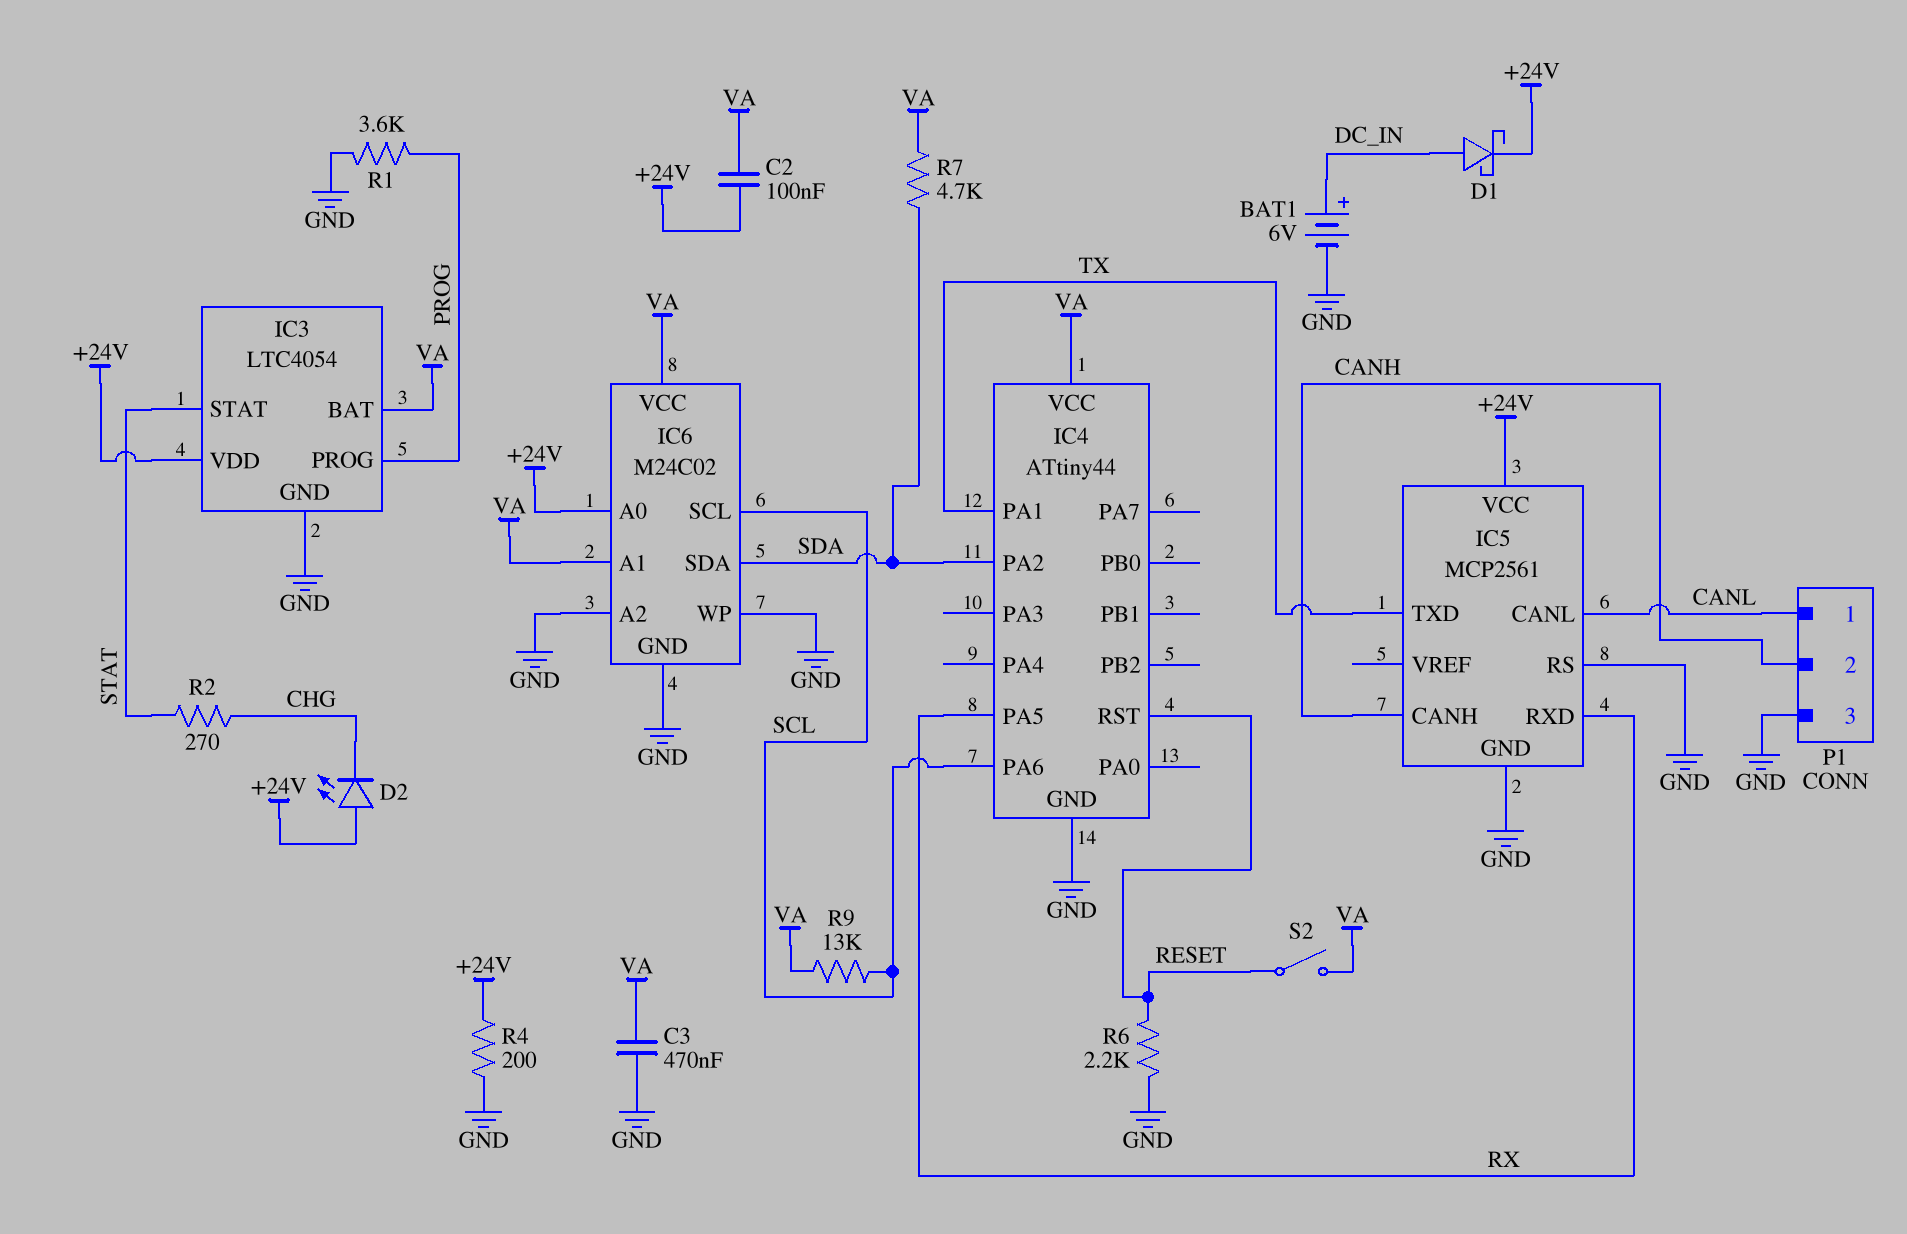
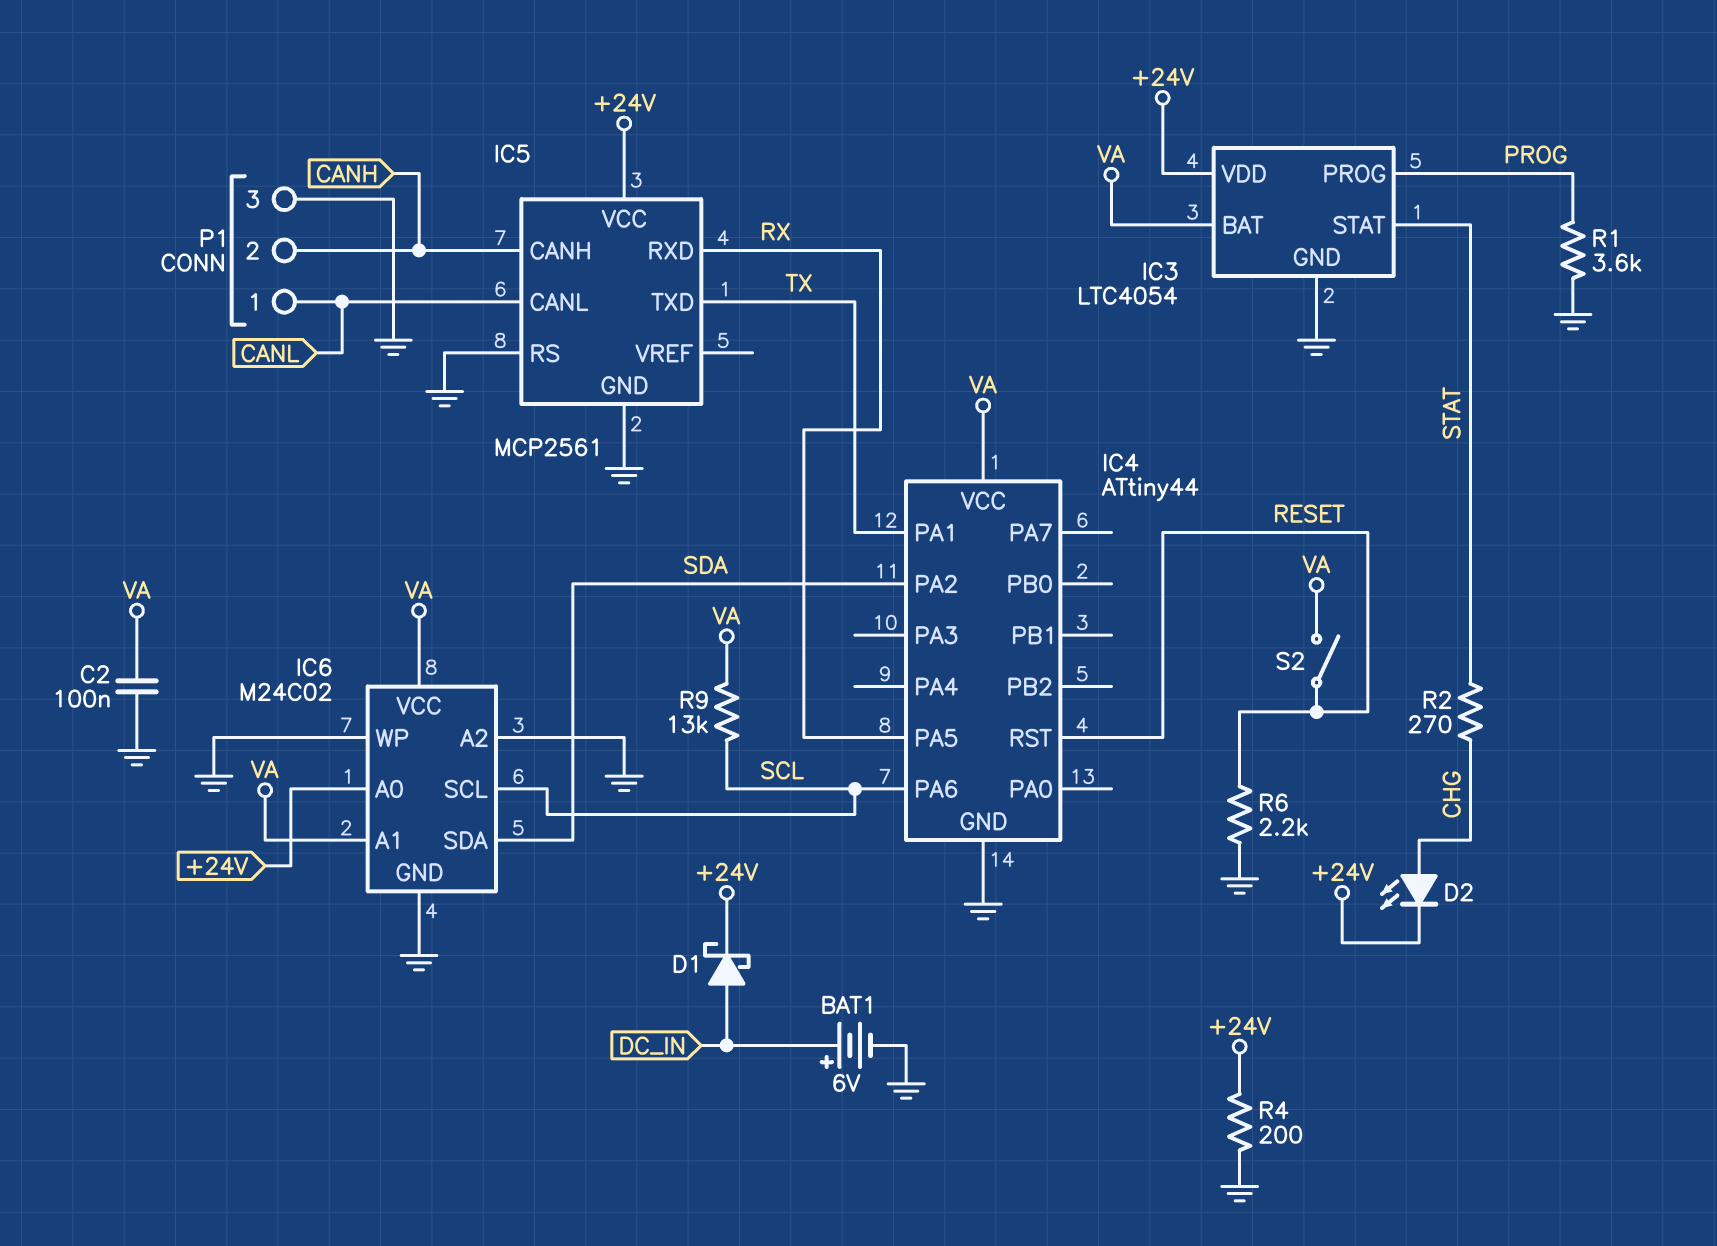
C2: 100nF (+24V, VA) -> 100nF (GND, VA)
C3: 470nF (GND, VA) -> none
D2: LED (A +24V, K CHG) -> LED (A CHG, K +24V)
R7: 4.7k (SDA, VA) -> none

